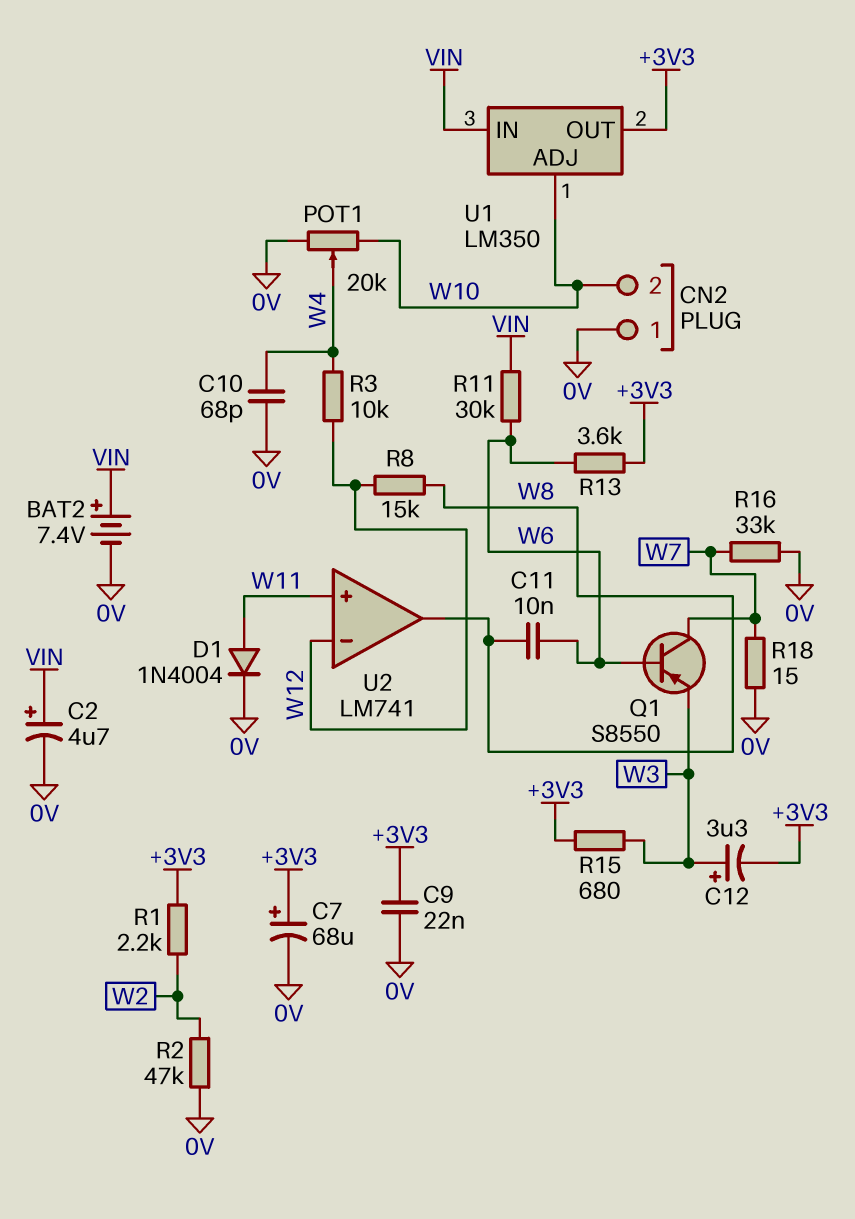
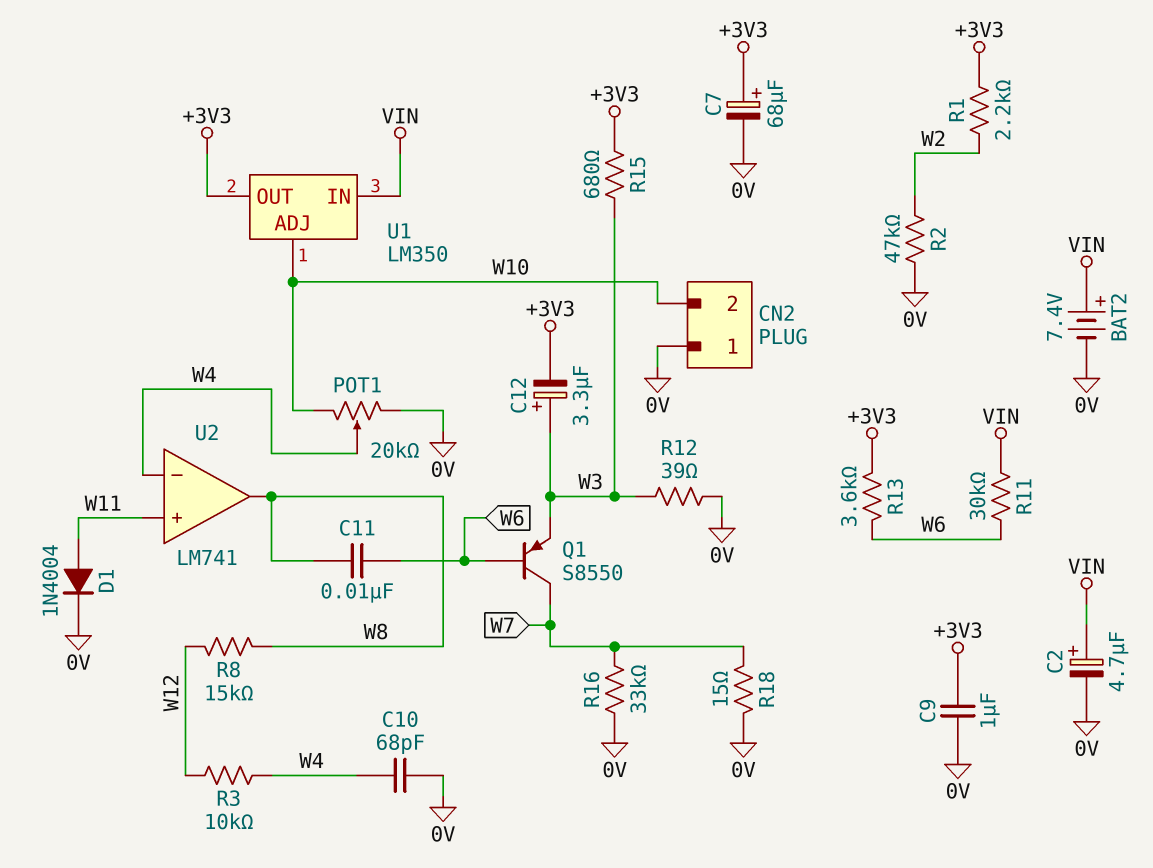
C9: 22nF (+3V3, 0V) -> 1uF (+3V3, 0V)
R12: none -> 39 (0V, W3)
U2 pin in-: W12 -> W4

